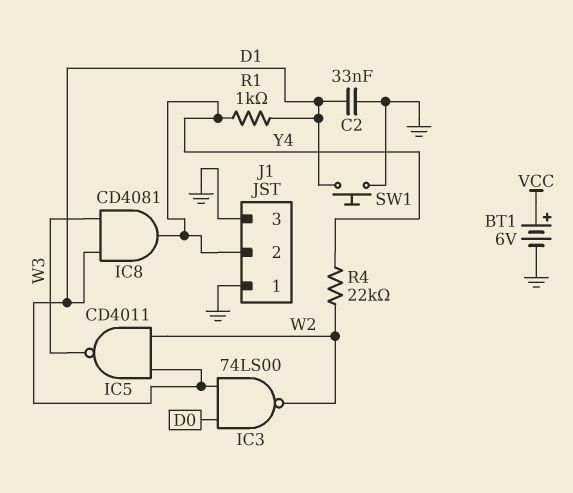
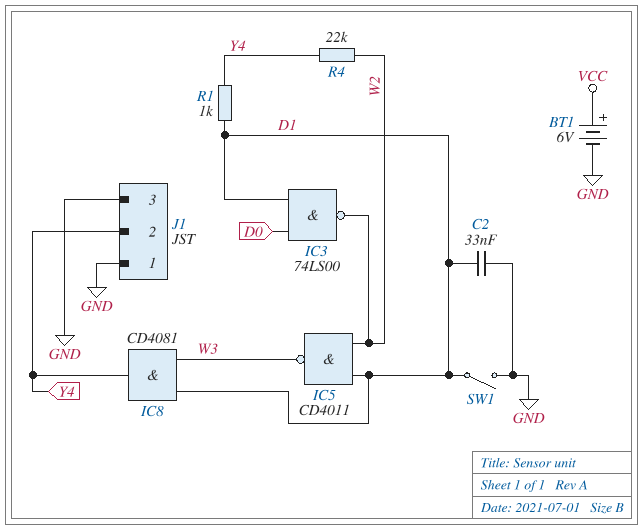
SW1: button (D1, GND) -> switch (D1, GND)

